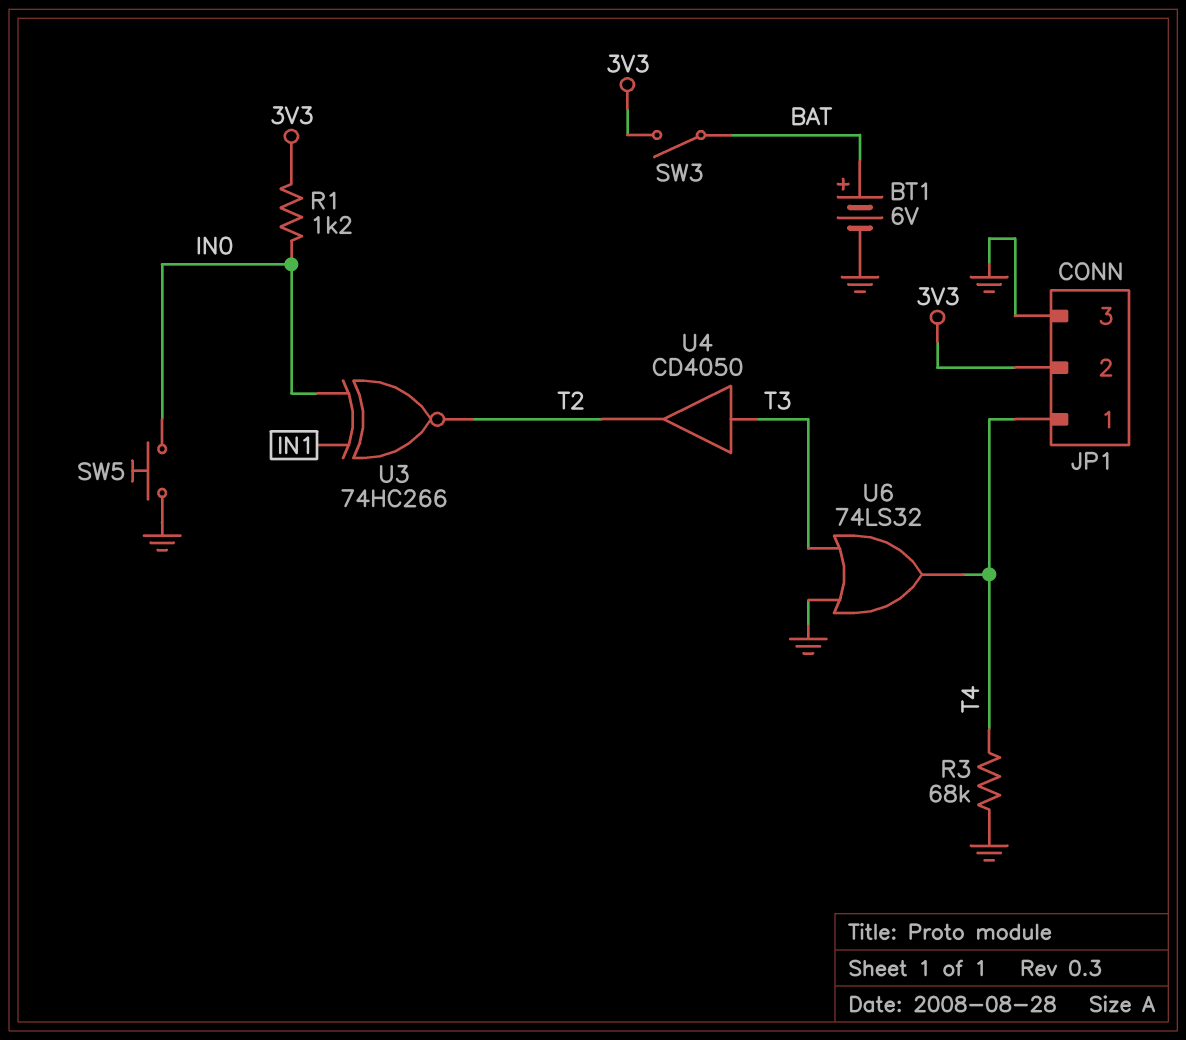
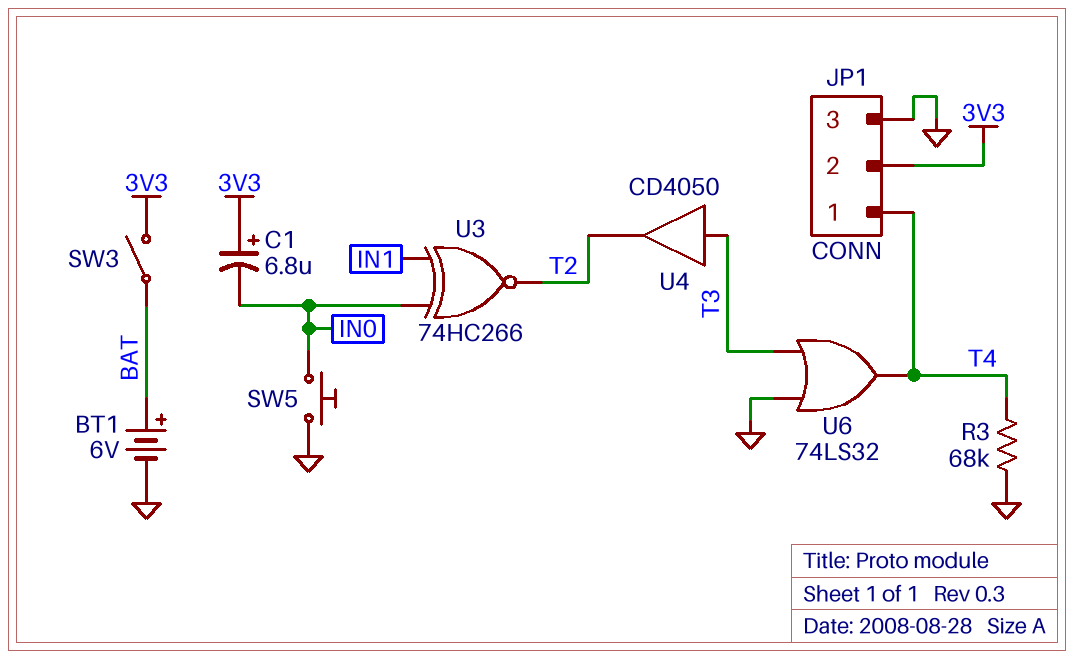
C1: none -> 6.8uF (plus 3V3, minus IN0)
R1: 1.2k (3V3, IN0) -> none

